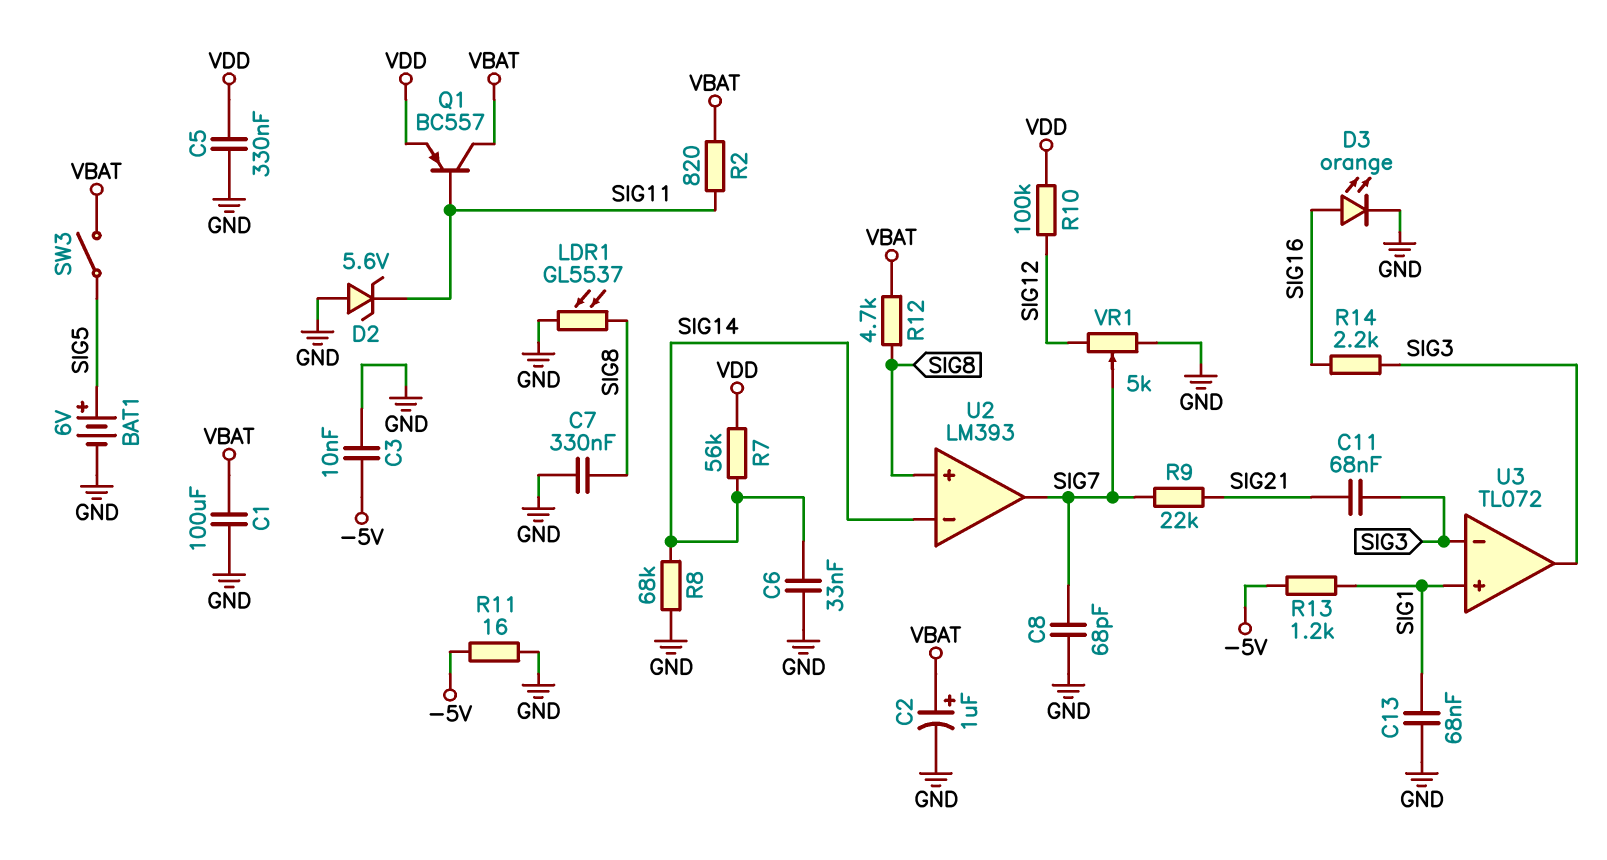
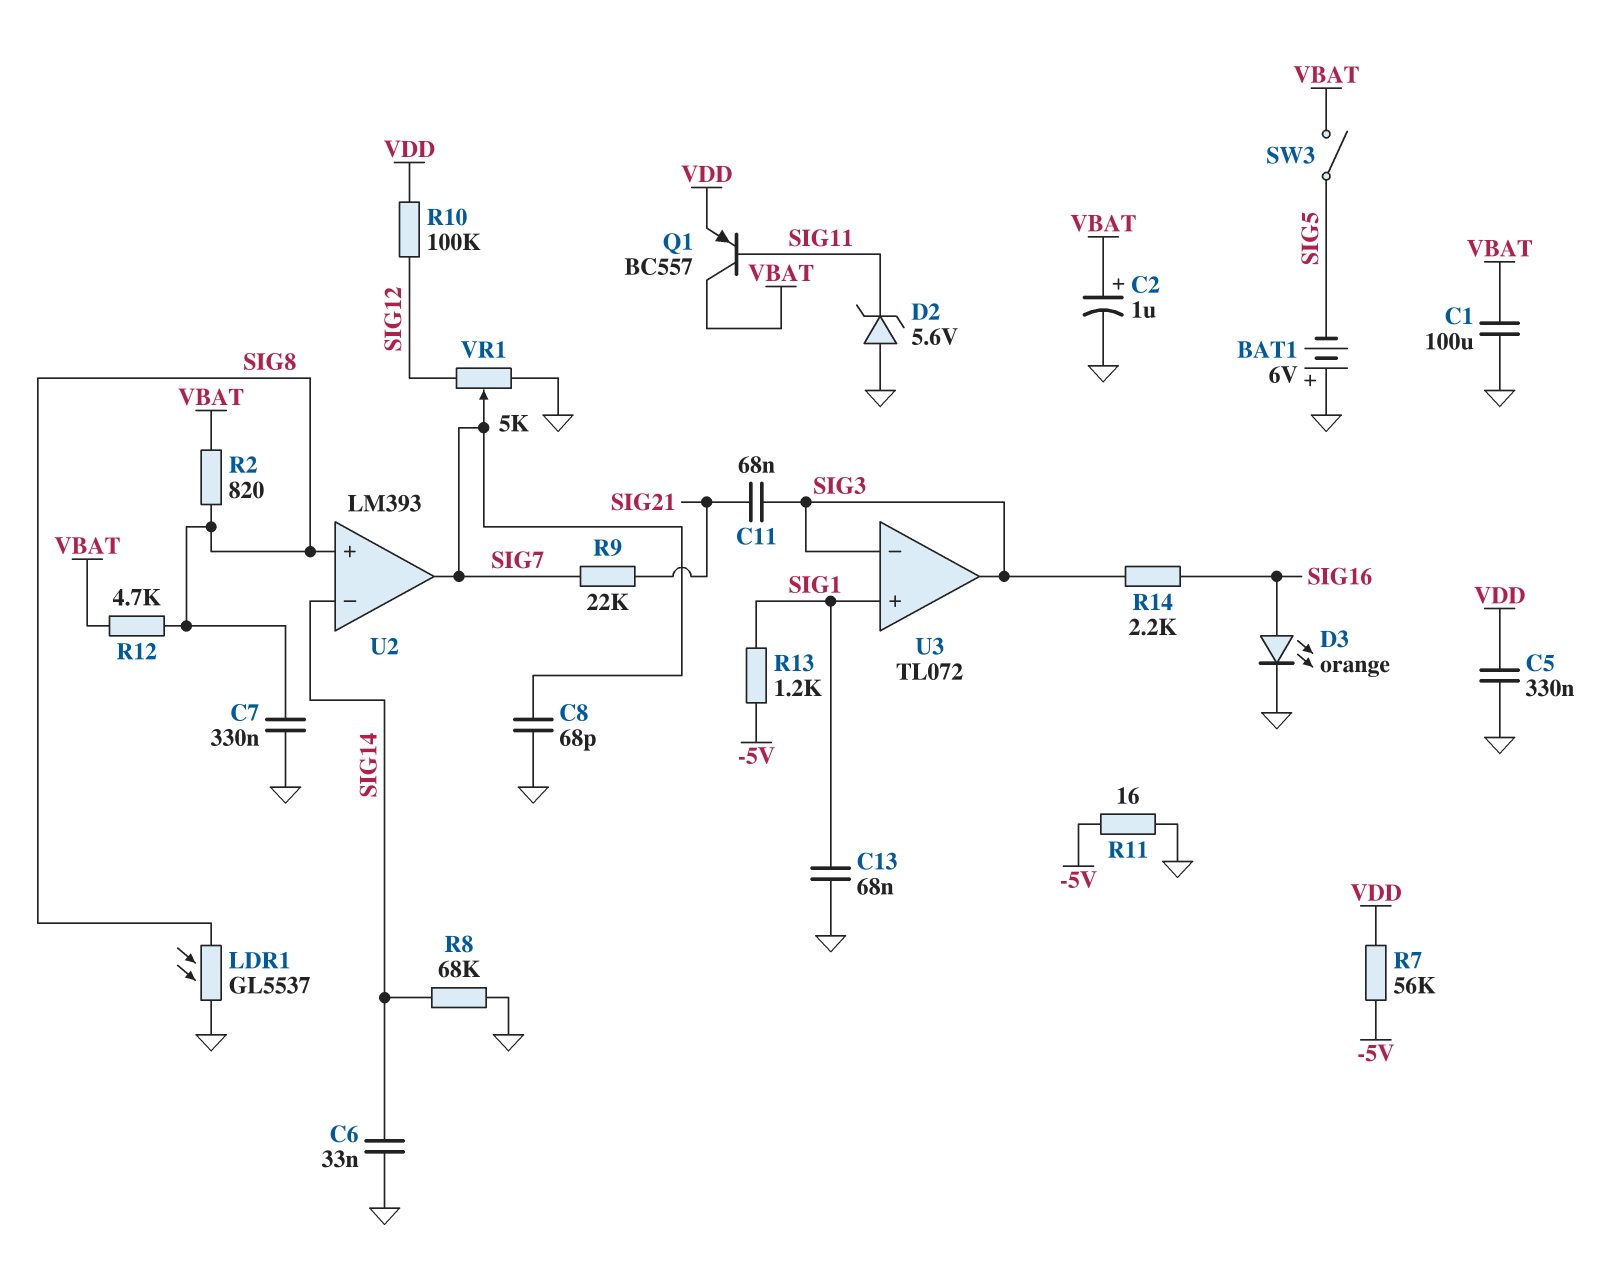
BAT1: 6V (plus SIG5, minus GND) -> 6V (plus GND, minus SIG5)
C3: 10nF (-5V, GND) -> none
R2: 820 (SIG11, VBAT) -> 820 (SIG8, VBAT)
R7: 56k (SIG14, VDD) -> 56k (-5V, VDD)

